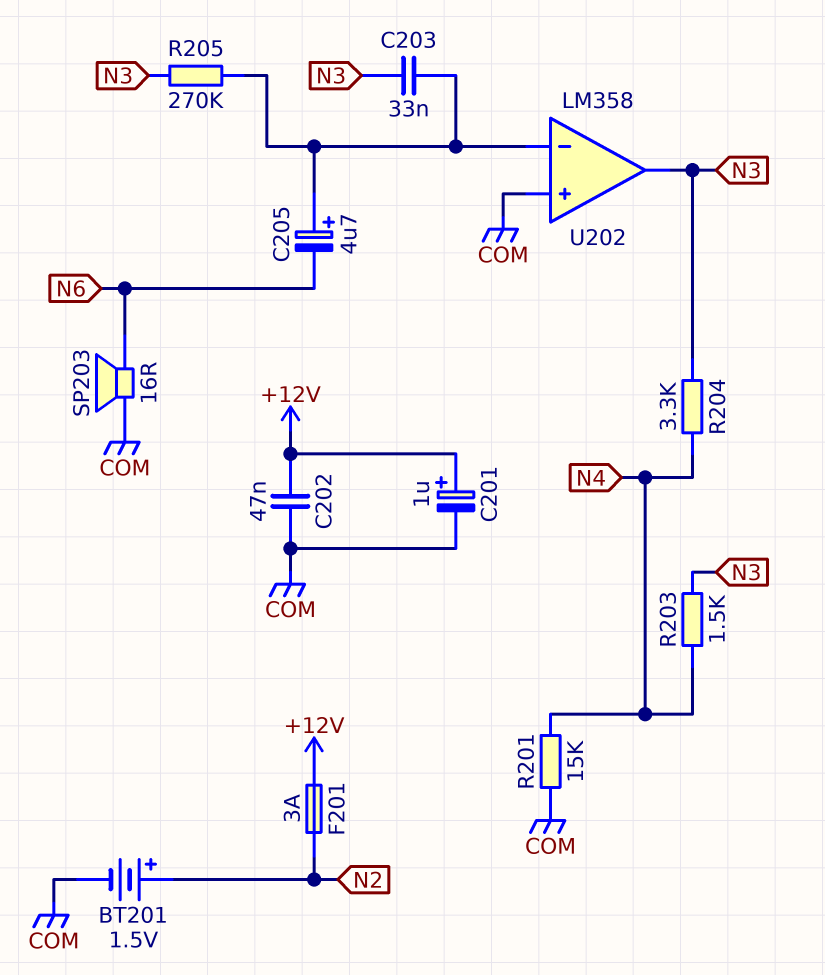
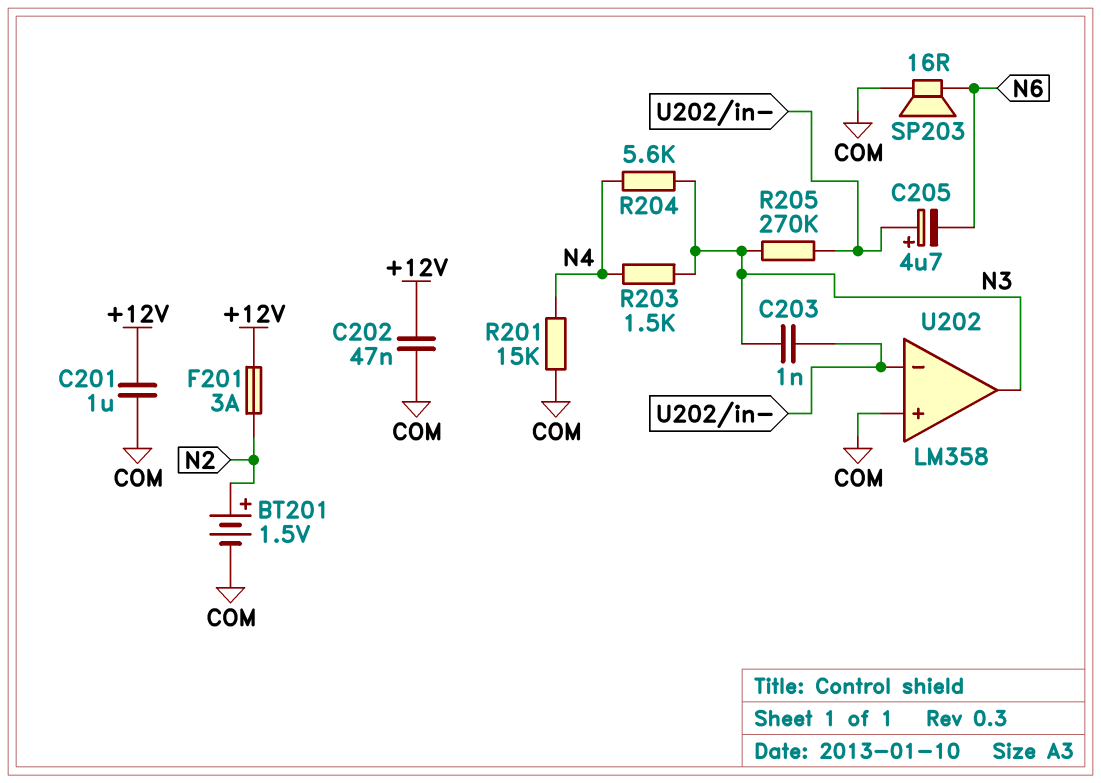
C201: 1uF (plus +12V, minus COM) -> 1uF (+12V, COM)
C203: 33nF (N3, U202/in-) -> 1nF (N3, U202/in-)
R204: 3.3k (N3, N4) -> 5.6k (N3, N4)

